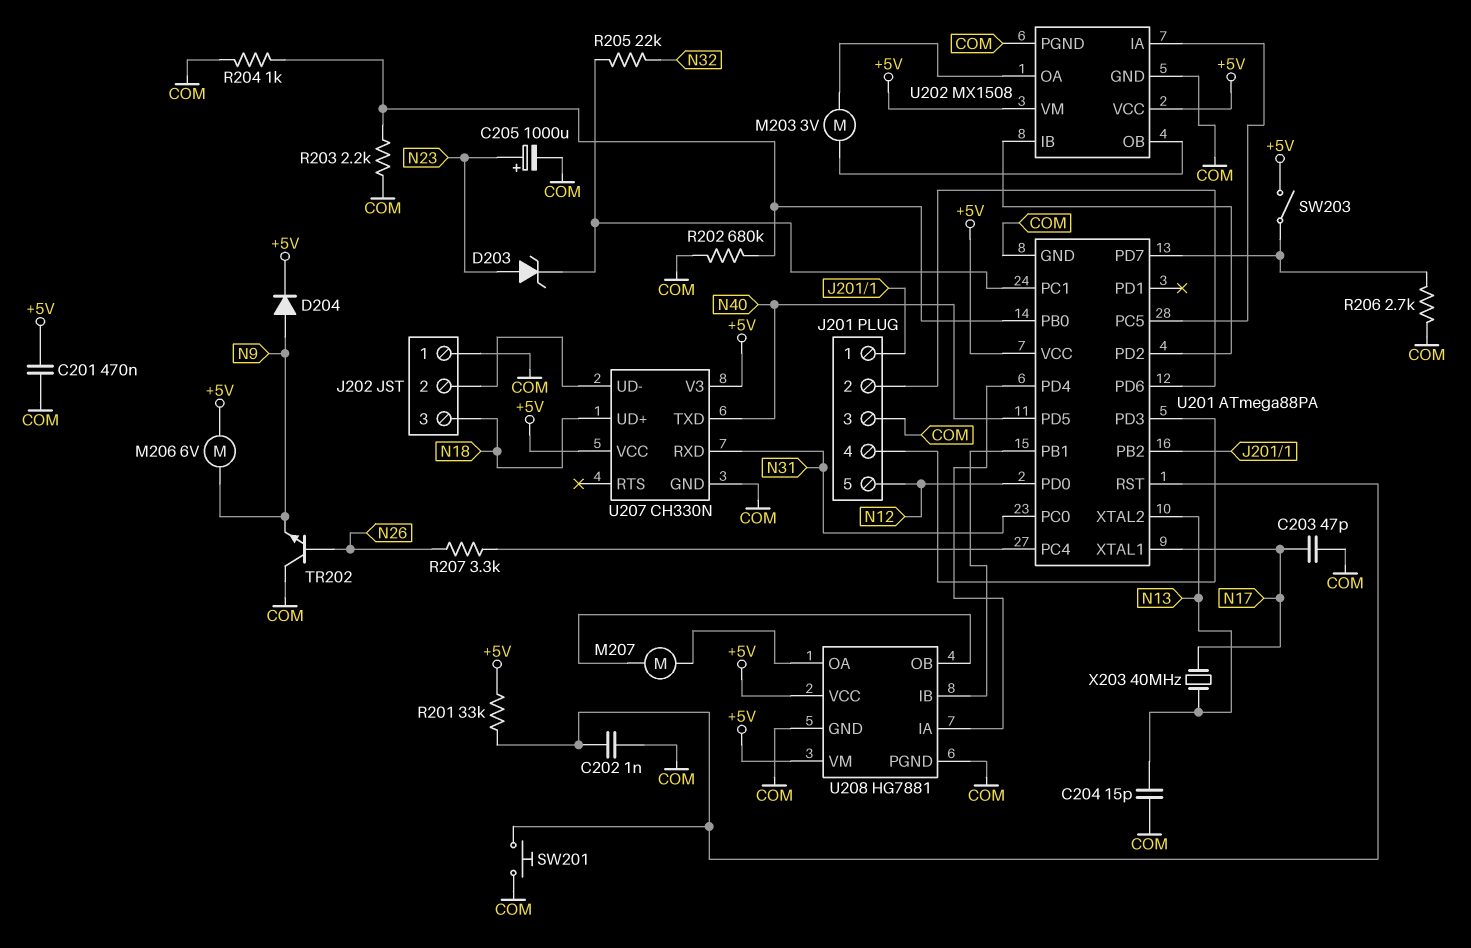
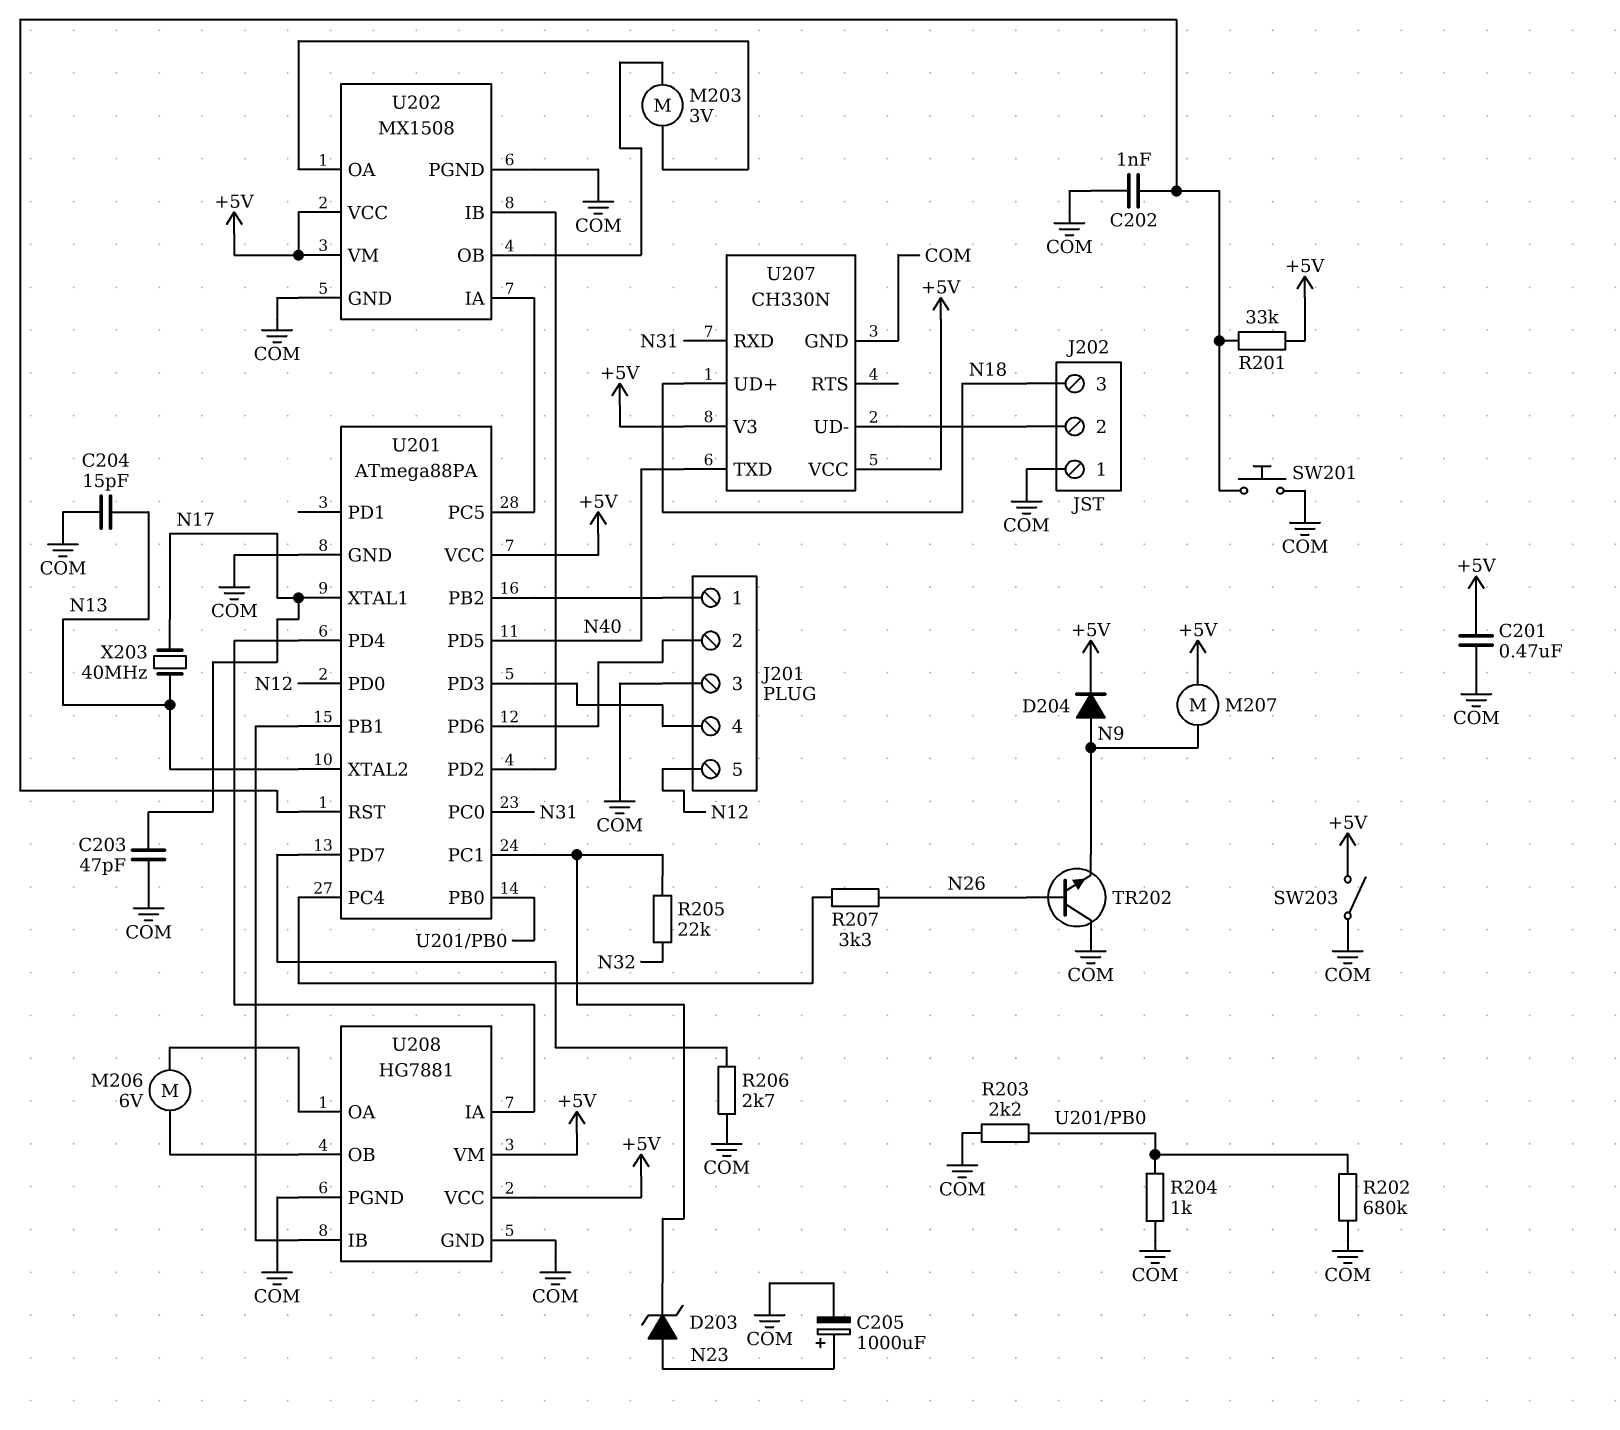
M206: motor 6V (+5V, N9) -> motor 6V (U208/OA, U208/OB)
M207: motor (U208/OA, U208/OB) -> motor (+5V, N9)
SW203: switch (+5V, U201/PD7) -> switch (+5V, COM)

